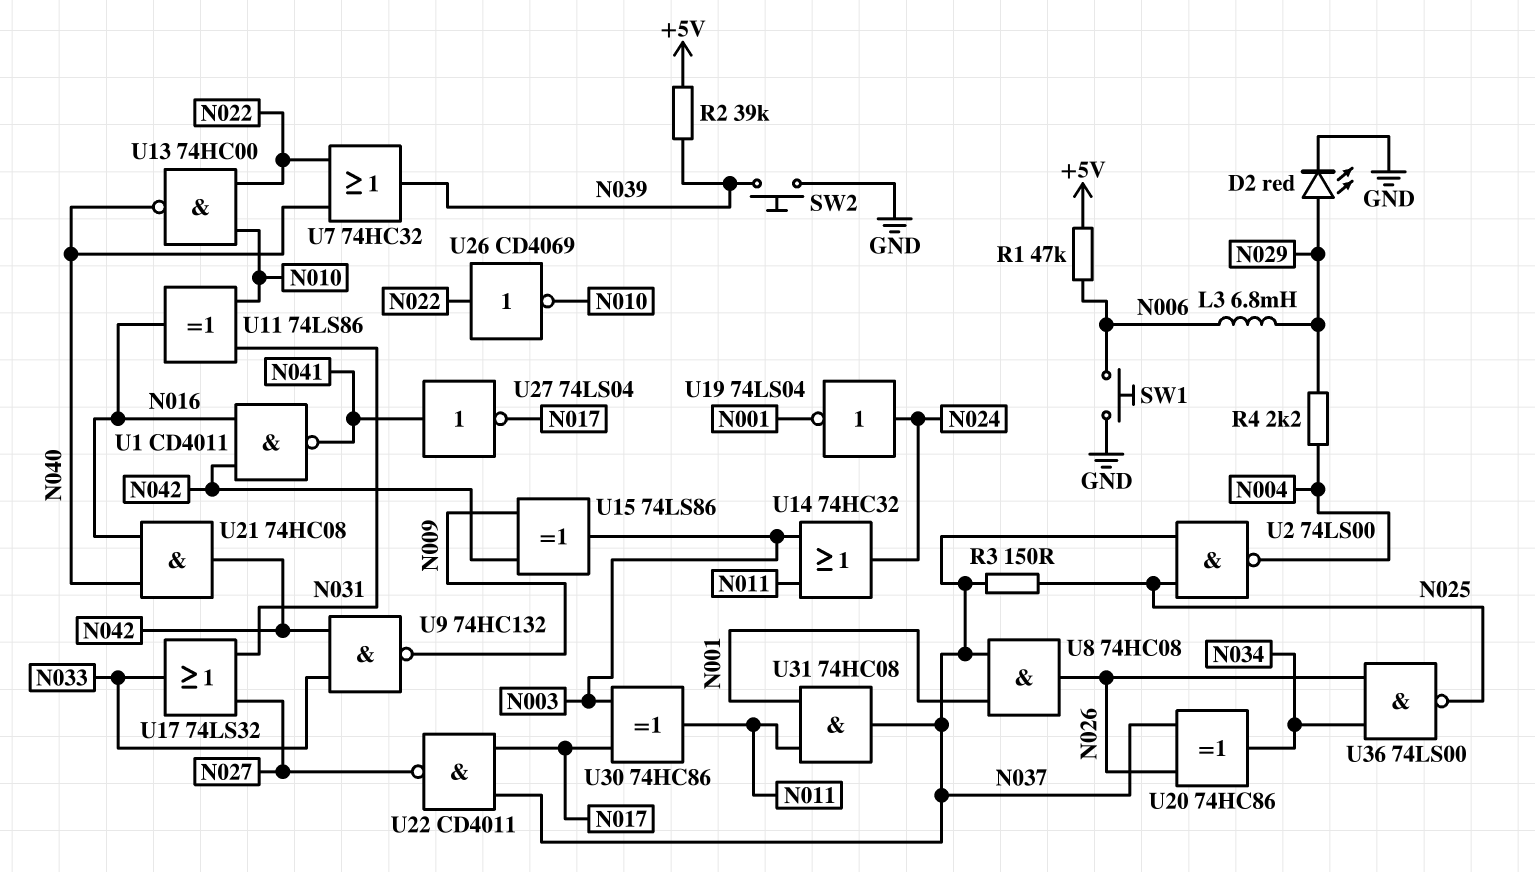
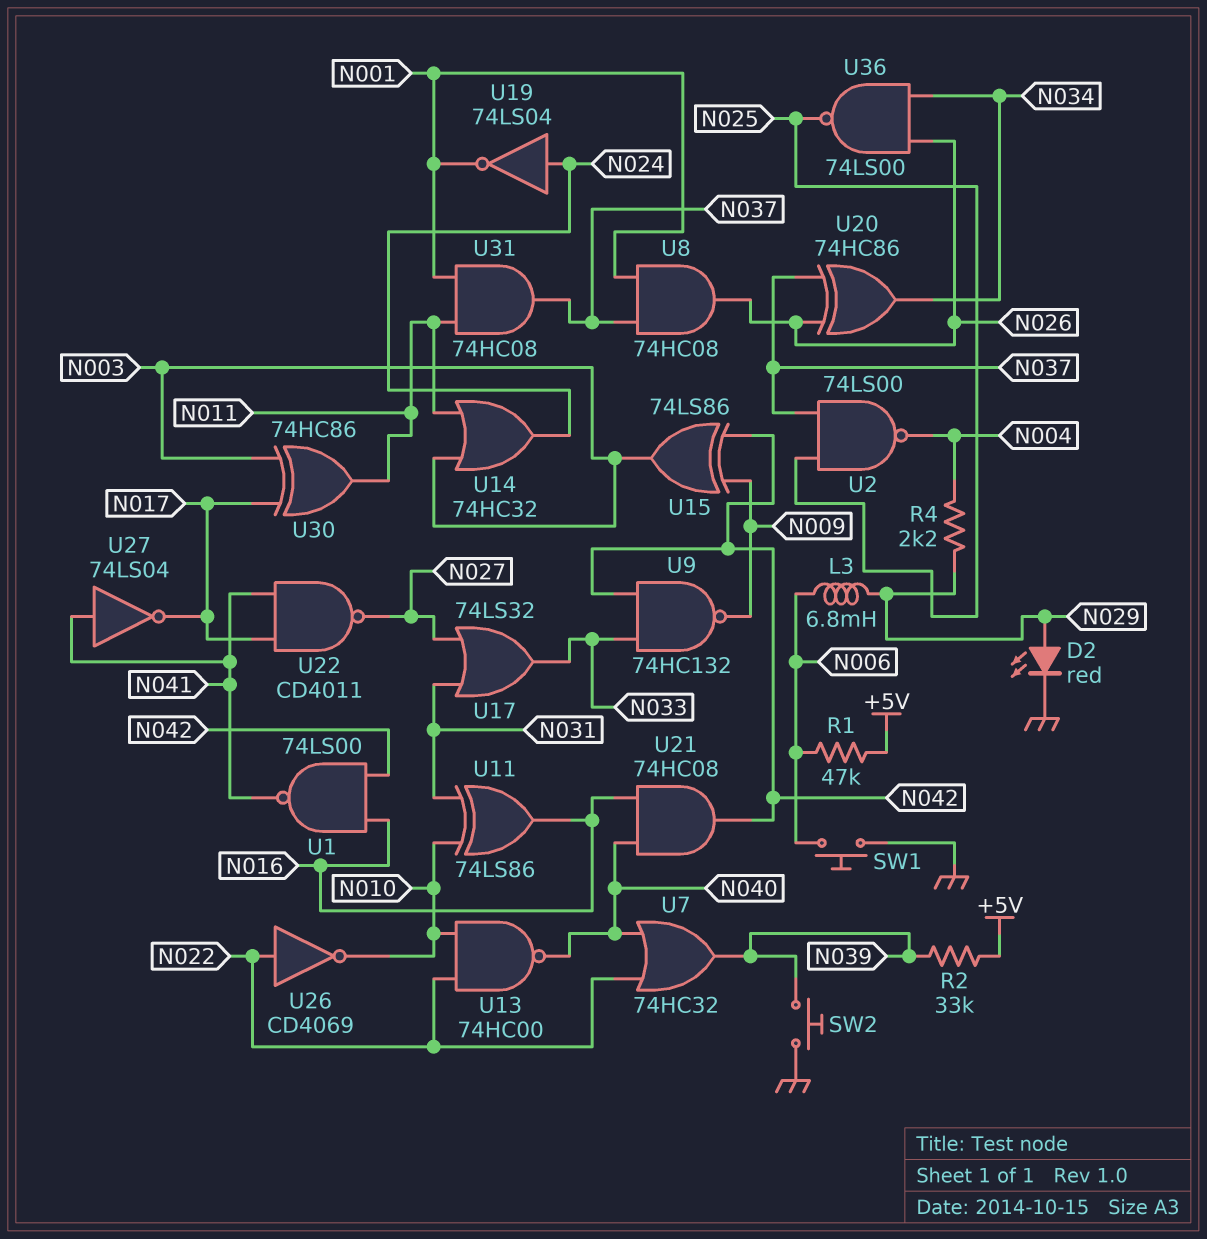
R2: 39k (+5V, N039) -> 33k (+5V, N039)
R3: 150 (N025, N037) -> none
U1: NAND CD4011 (in N016, in N042, out N041) -> NAND 74LS00 (in N016, in N042, out N041)
U22: NAND CD4011 (in N017, in N037, out N027) -> NAND CD4011 (in N017, in N041, out N027)

